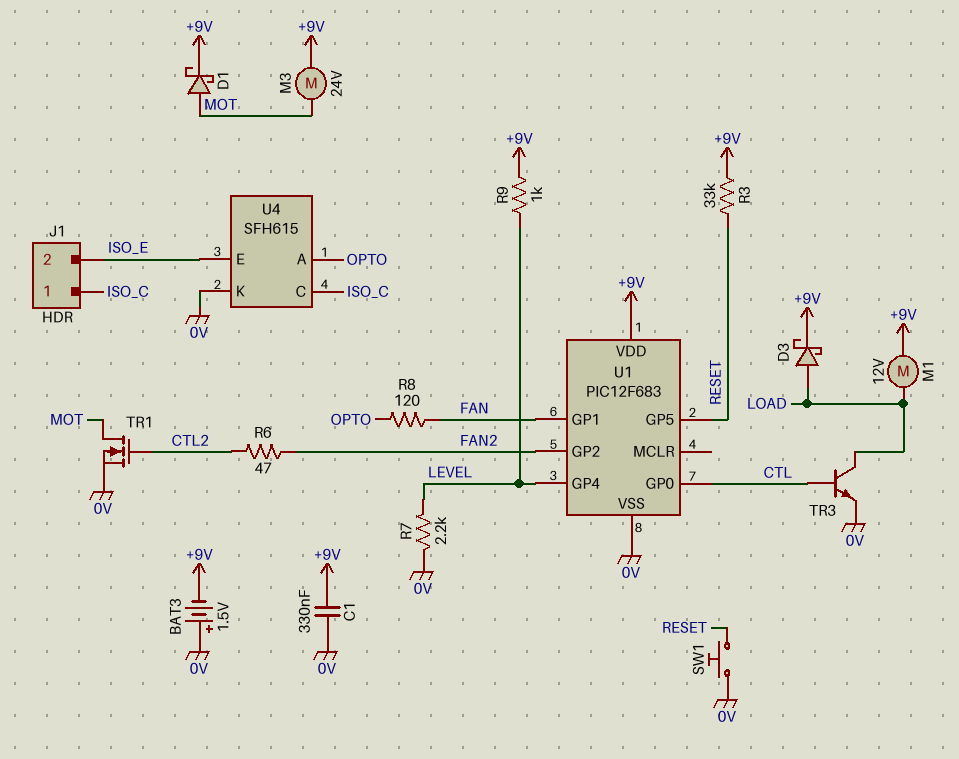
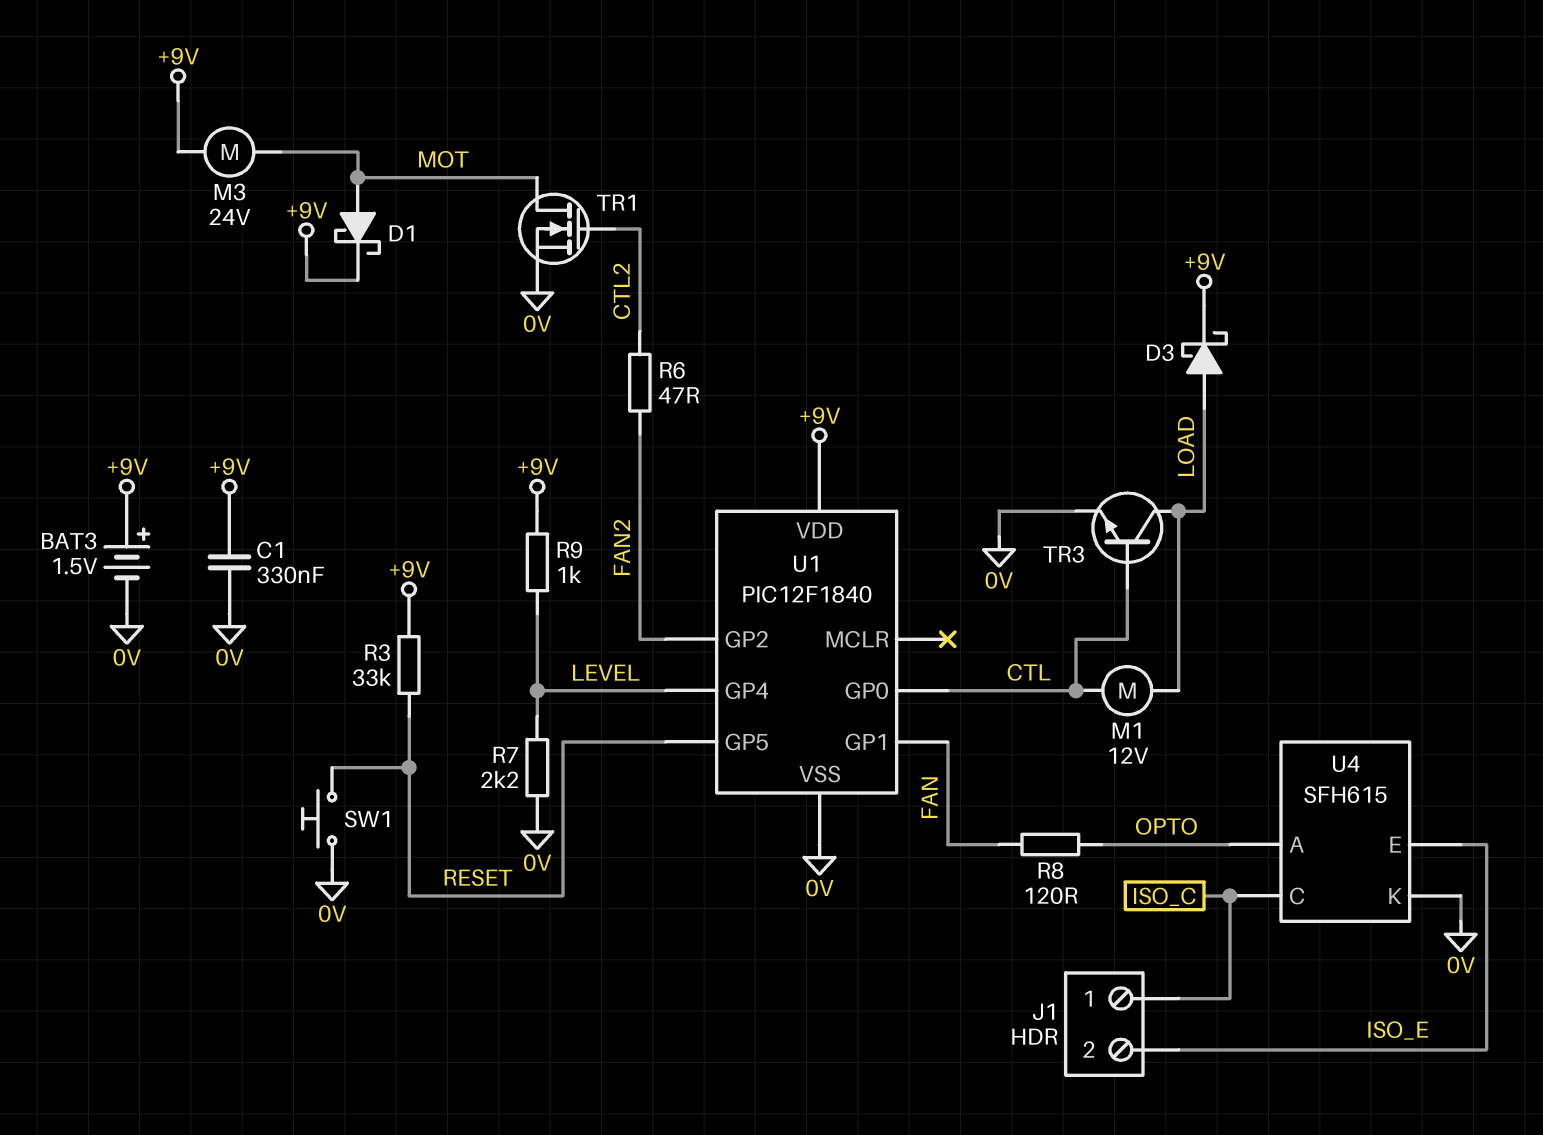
BAT3: 1.5V (plus 0V, minus +9V) -> 1.5V (plus +9V, minus 0V)
M1: motor 12V (+9V, LOAD) -> motor 12V (CTL, LOAD)
U1: PIC12F683 -> PIC12F1840

